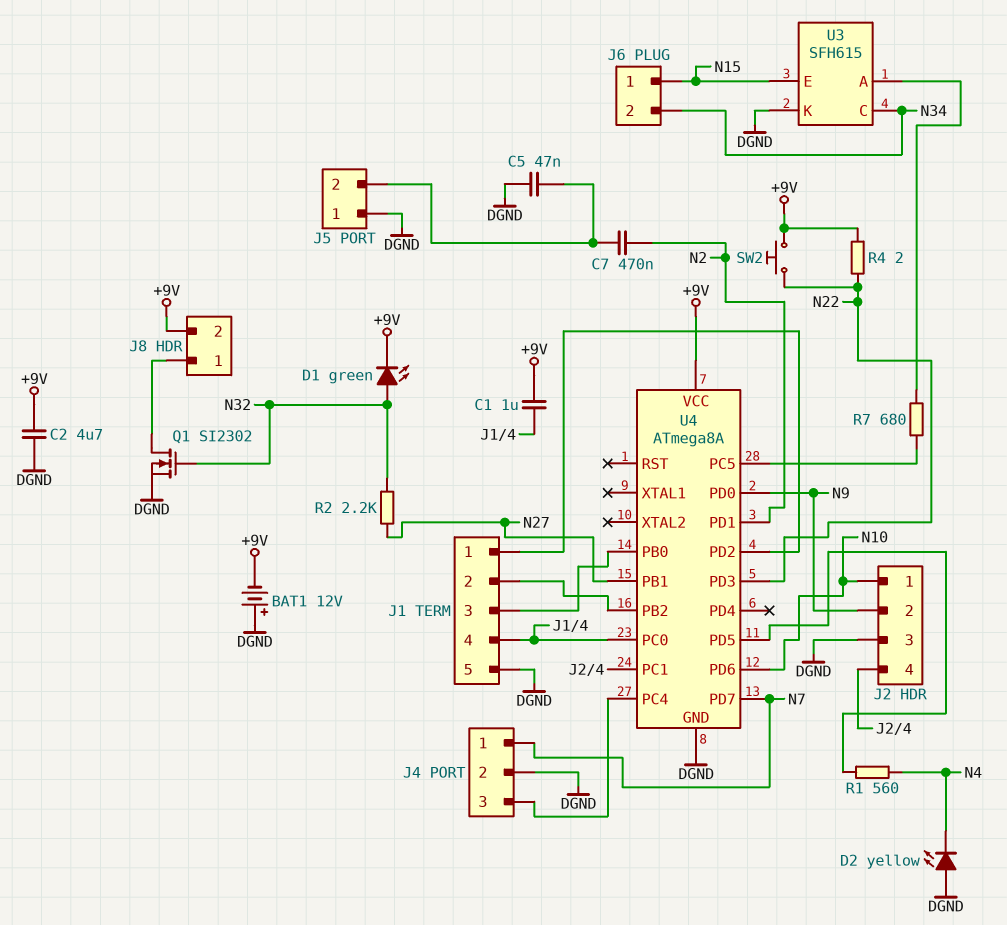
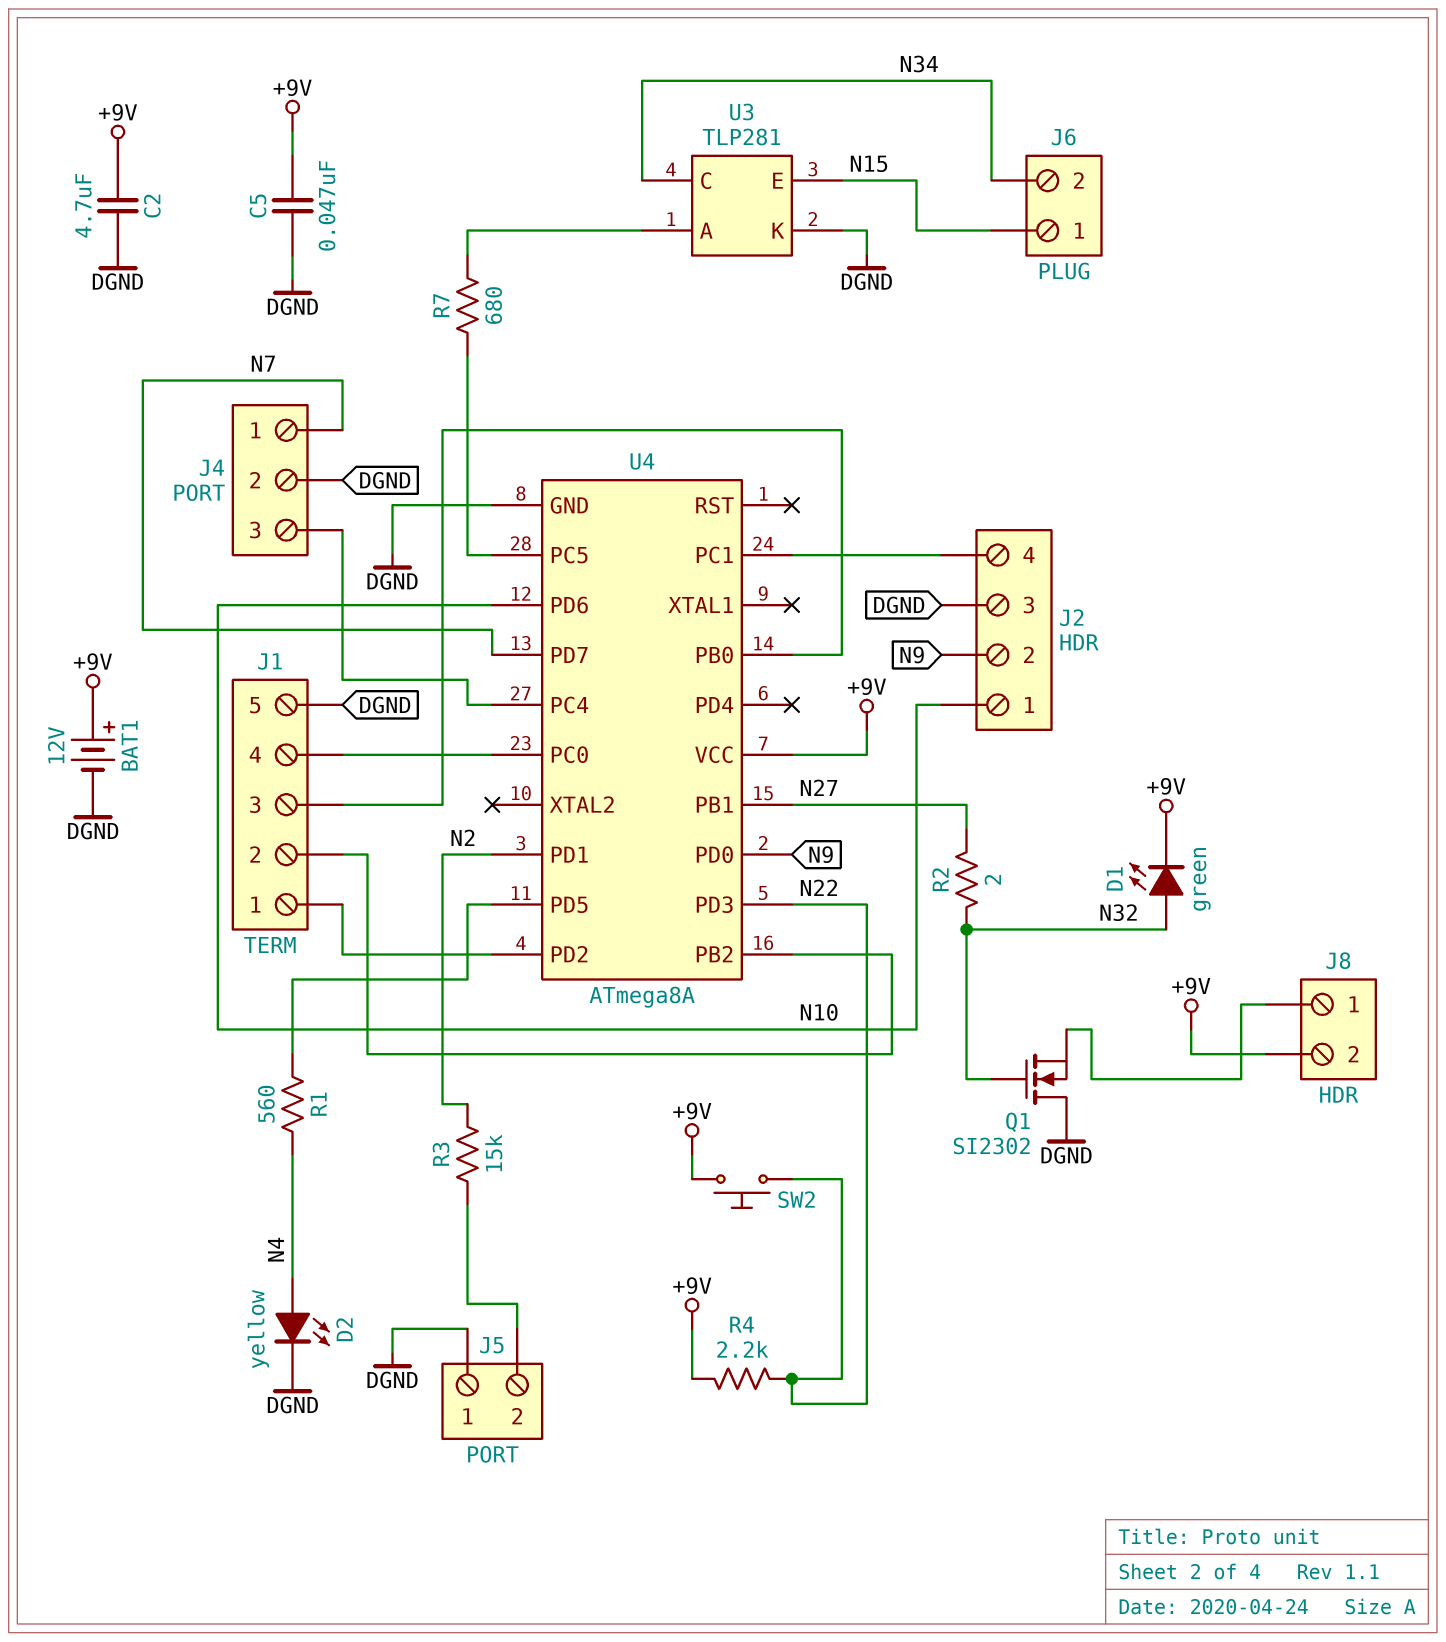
BAT1: 12V (plus DGND, minus +9V) -> 12V (plus +9V, minus DGND)
C1: 1uF (+9V, J1/4) -> none
C5: 47nF (DGND, J5/2) -> 47nF (+9V, DGND)
C7: 470nF (J5/2, N2) -> none
D2: LED yellow (A DGND, K N4) -> LED yellow (A N4, K DGND)
Q1: NMOS SI2302 (G N32, D J8/1, S DGND) -> NMOS SI2302 (G N32, D DGND, S J8/1)
R2: 2.2k (N27, N32) -> 2 (N27, N32)
R3: none -> 15k (J5/2, N2)
R4: 2 (+9V, N22) -> 2.2k (+9V, N22)
U3: SFH615 -> TLP281

